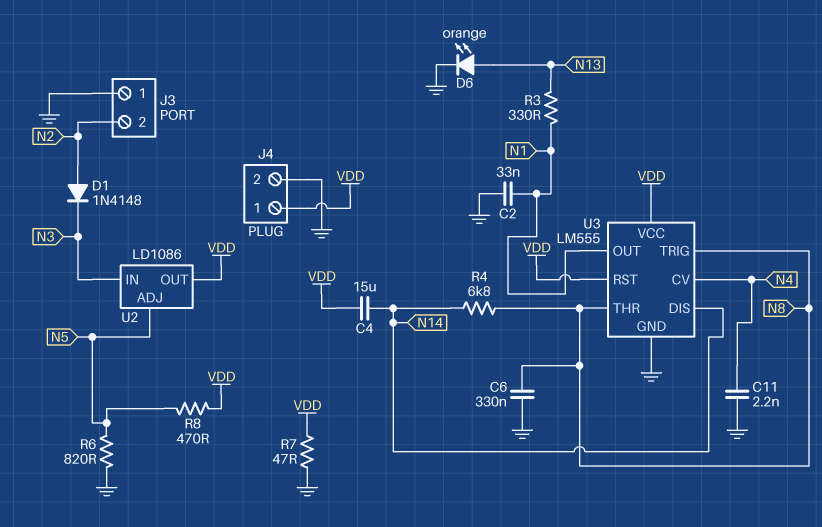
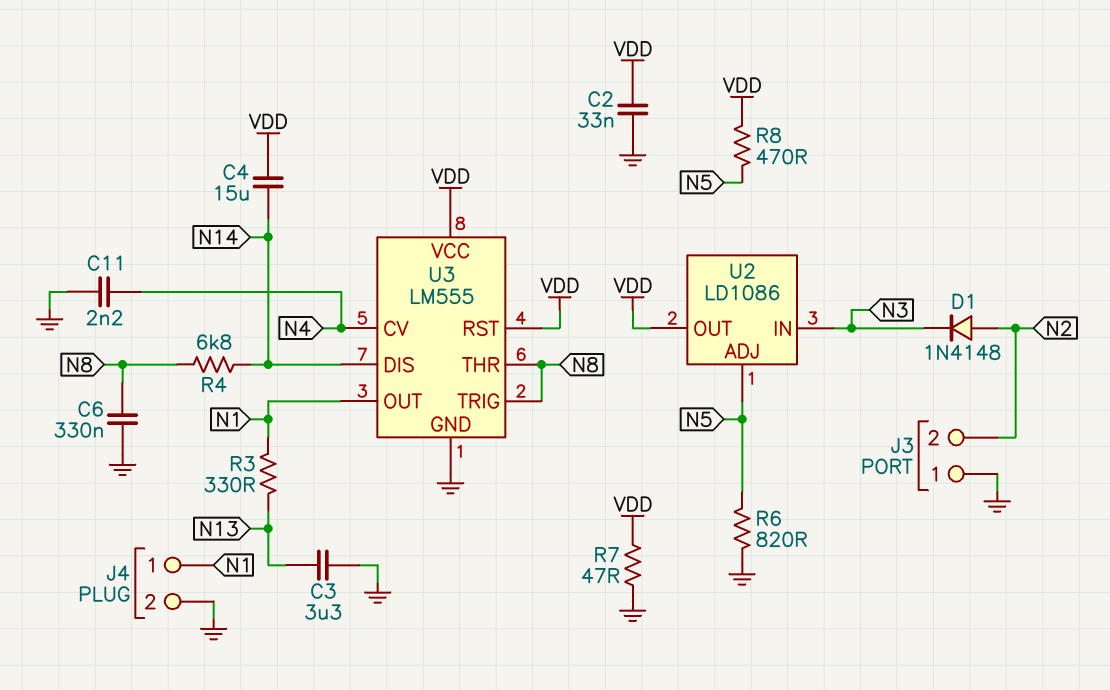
C2: 33nF (GND, N1) -> 33nF (GND, VDD)
C3: none -> 3.3uF (GND, N13)
D6: LED orange (A N13, K GND) -> none
J4 pin 1: VDD -> N1

